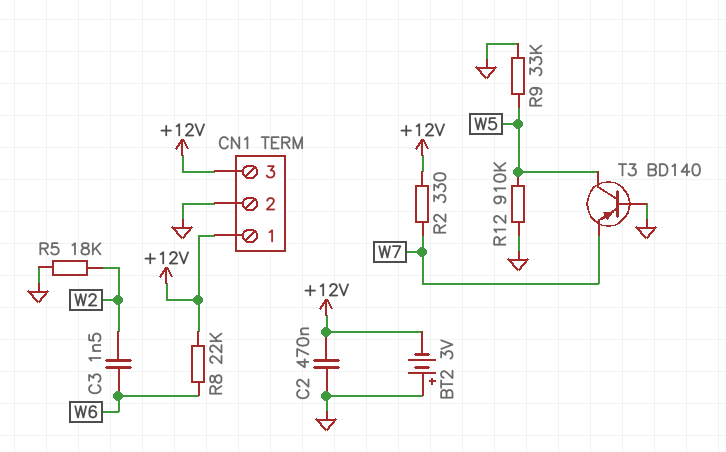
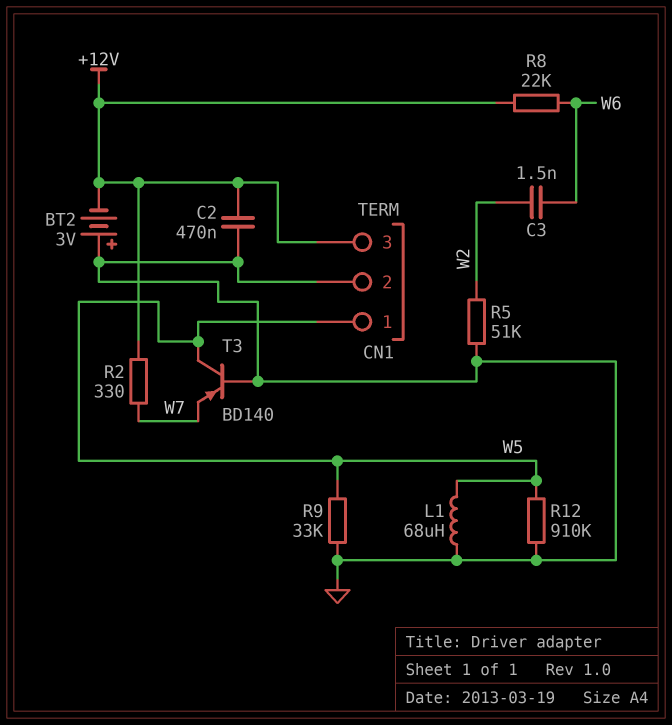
CN1 pin 1: +12V -> W5
L1: none -> 68uH (GND, W5)
R5: 18k (GND, W2) -> 51k (GND, W2)

